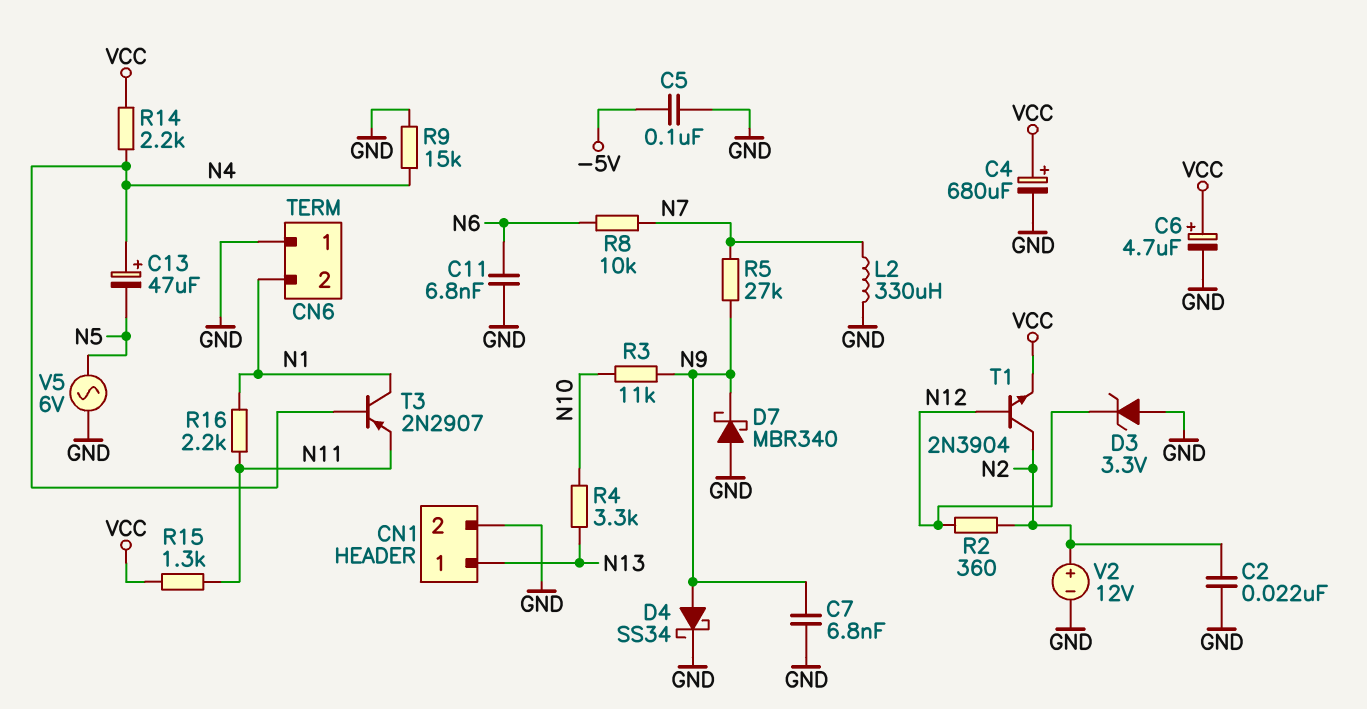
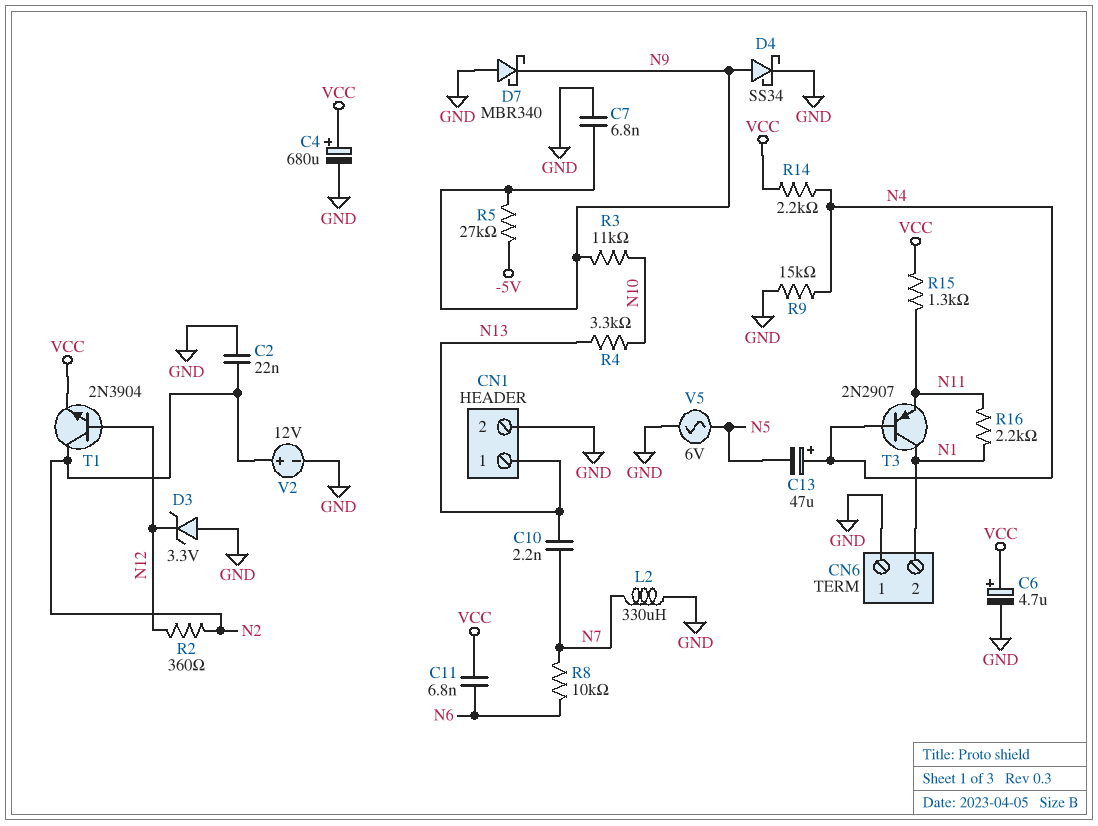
C5: 100nF (-5V, GND) -> none
C10: none -> 2.2nF (N7, N13)
C11: 6.8nF (GND, N6) -> 6.8nF (N6, VCC)
R5: 27k (N7, N9) -> 27k (-5V, N9)

